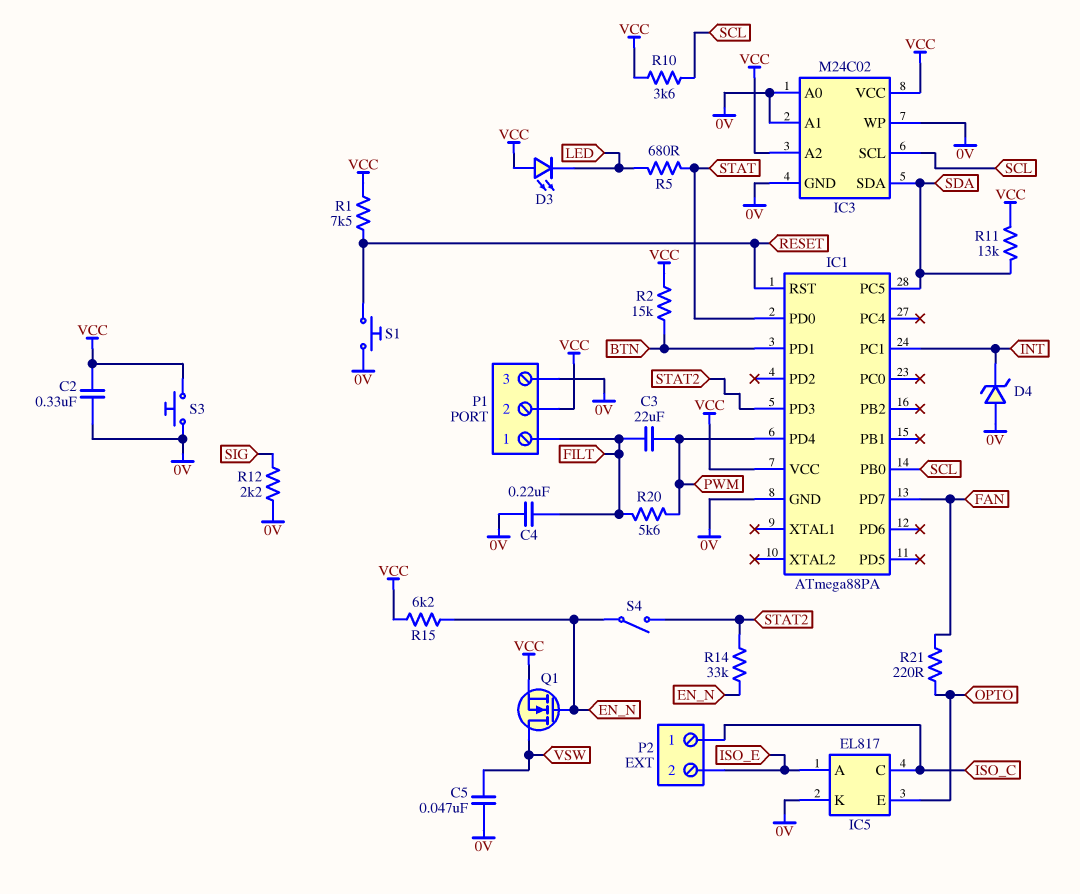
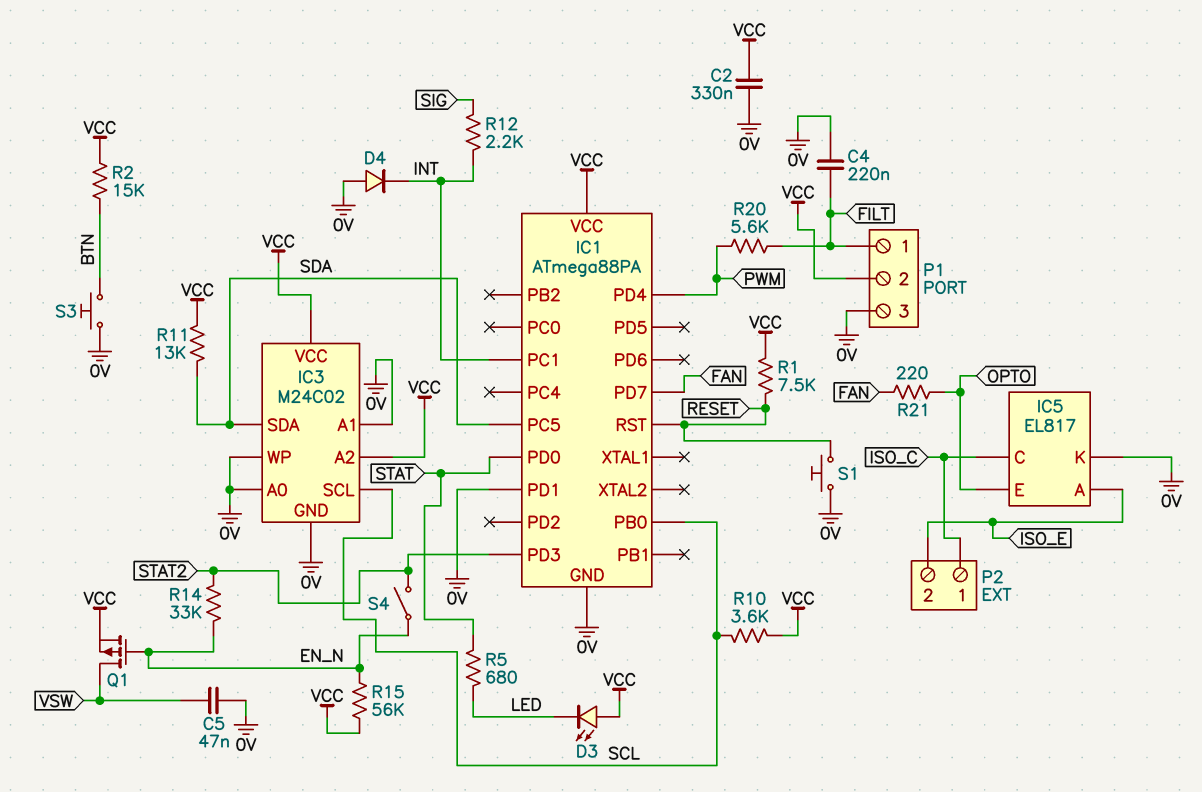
C3: 22uF (FILT, PWM) -> none
D4: zener (A 0V, K INT) -> diode (A 0V, K INT)
IC1 pin PD1: BTN -> 0V
Q1: NMOS (G EN_N, D VSW, S VCC) -> PMOS (G EN_N, D VSW, S VCC)
R12: 2.2k (0V, SIG) -> 2.2k (INT, SIG)
R15: 6.2k (EN_N, VCC) -> 56k (EN_N, VCC)
S3: button (0V, VCC) -> button (0V, BTN)

